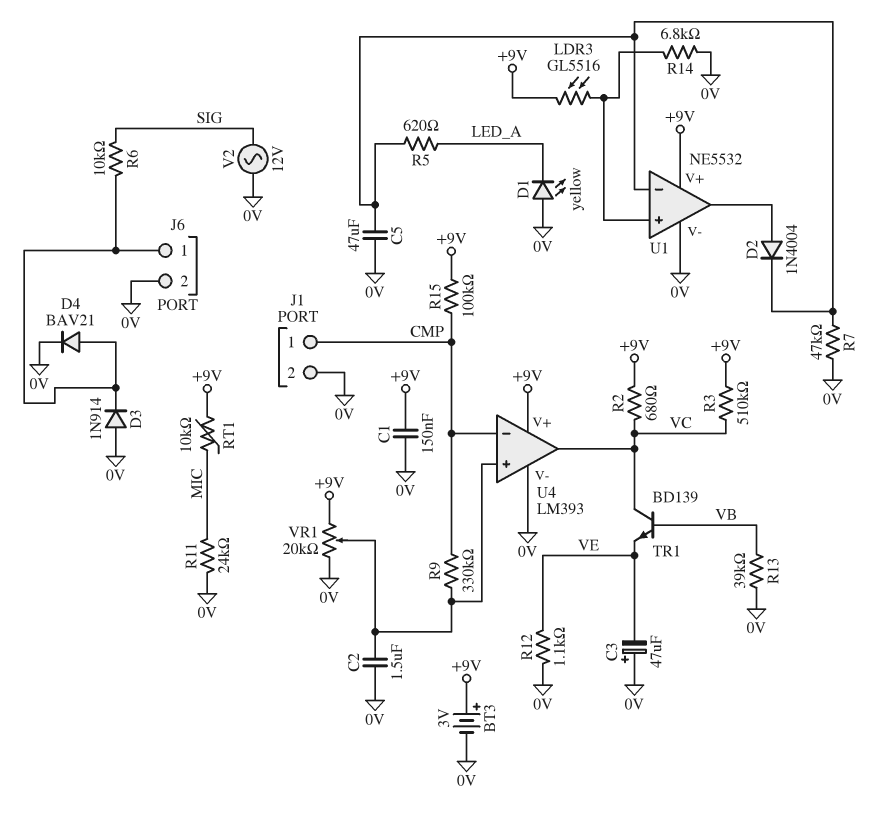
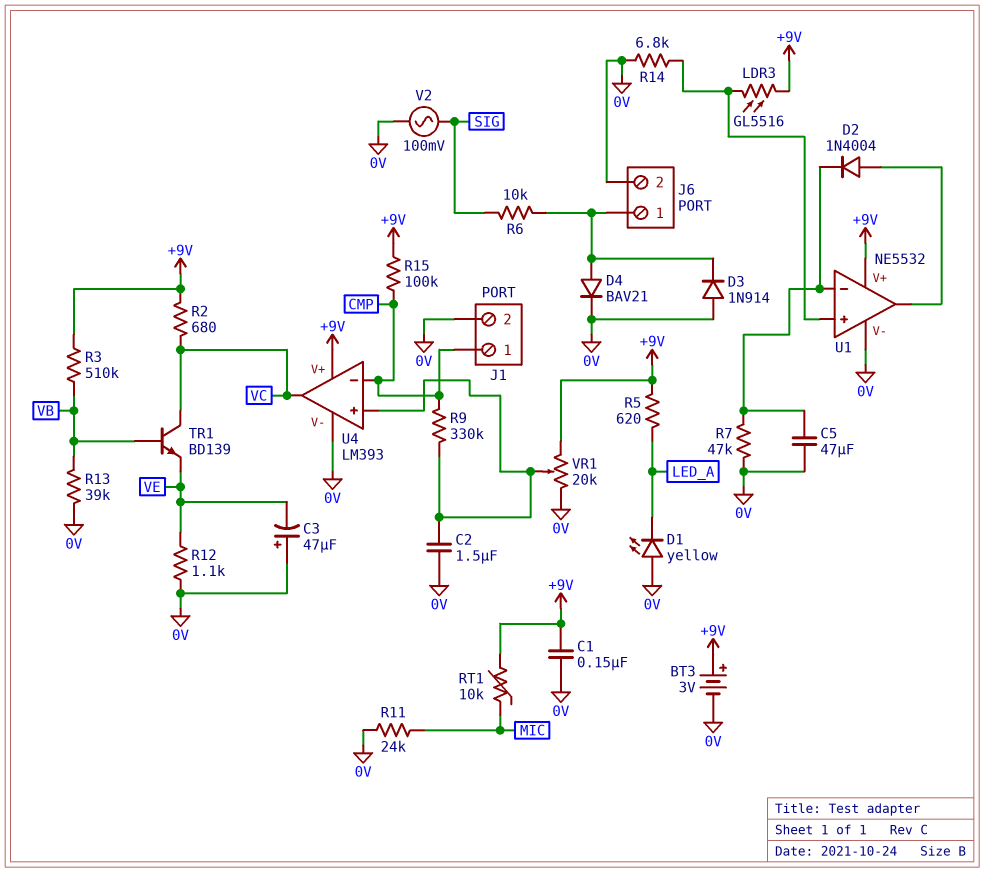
R3: 510k (+9V, VC) -> 510k (+9V, VB)
R5: 620 (LED_A, U1/in-) -> 620 (+9V, LED_A)
V2: AC 12V (0V, SIG) -> AC 100mV (0V, SIG)

